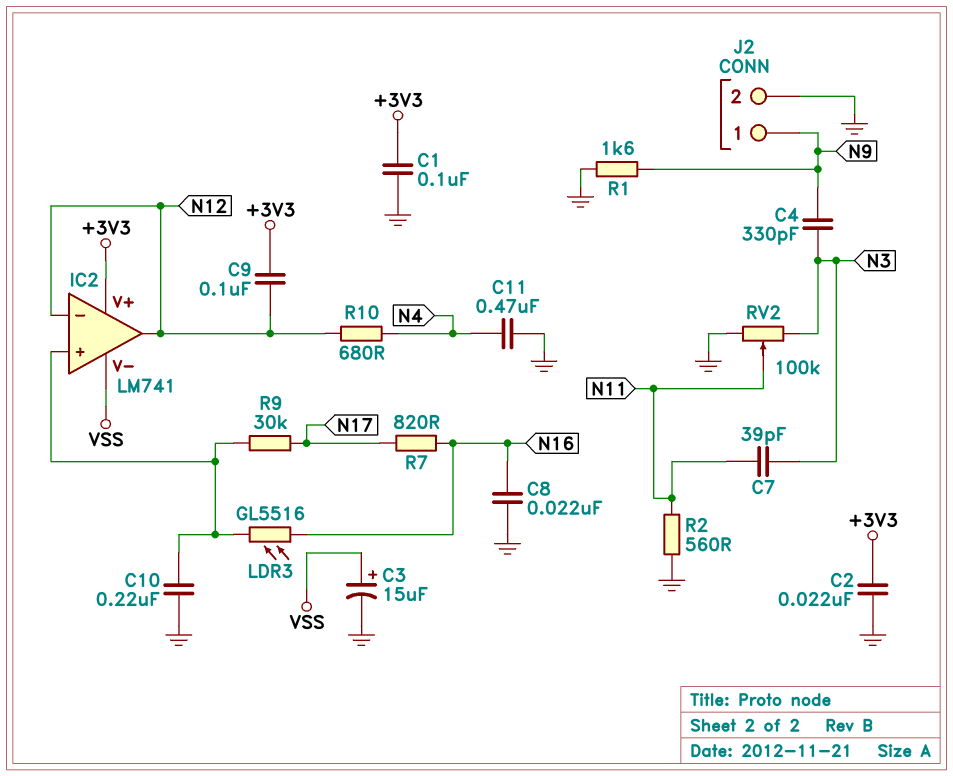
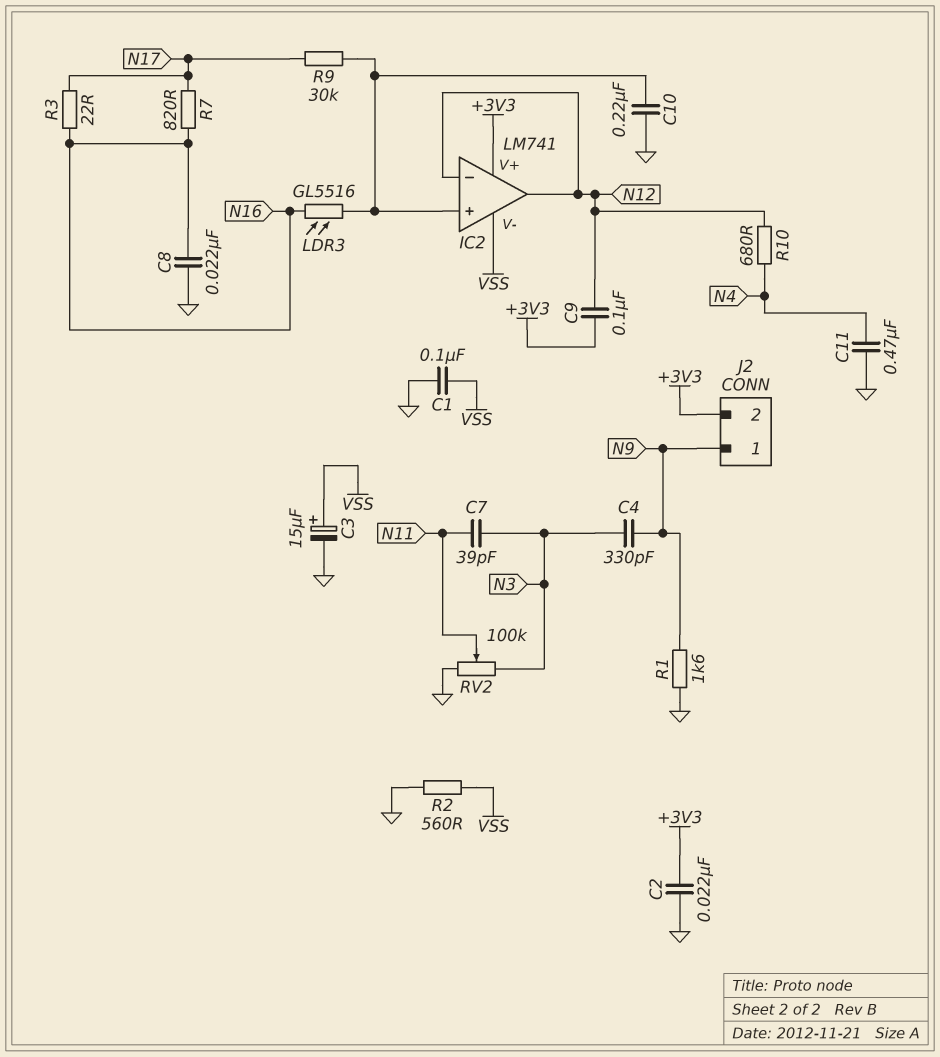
C1: 100nF (+3V3, GND) -> 100nF (GND, VSS)
J2 pin 2: GND -> +3V3
R2: 560 (GND, N11) -> 560 (GND, VSS)
R3: none -> 22 (N16, N17)

